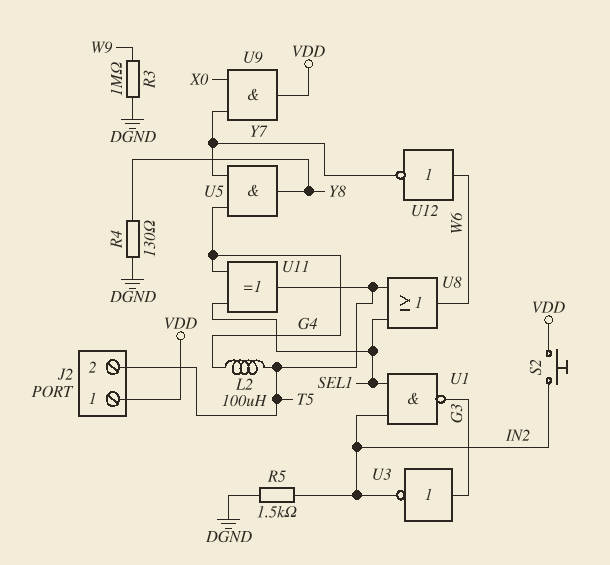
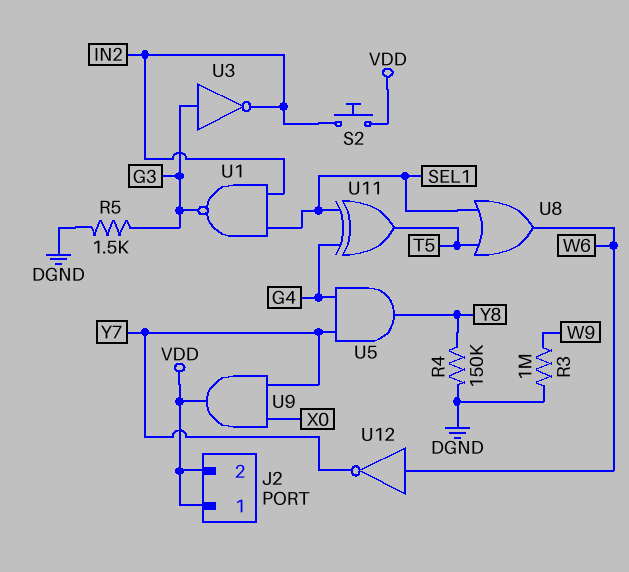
J2 pin 2: T5 -> VDD
L2: 100uH (G4, T5) -> none
R4: 130 (DGND, Y8) -> 150k (DGND, Y8)
R5: 1.5k (DGND, IN2) -> 1.5k (DGND, G3)

